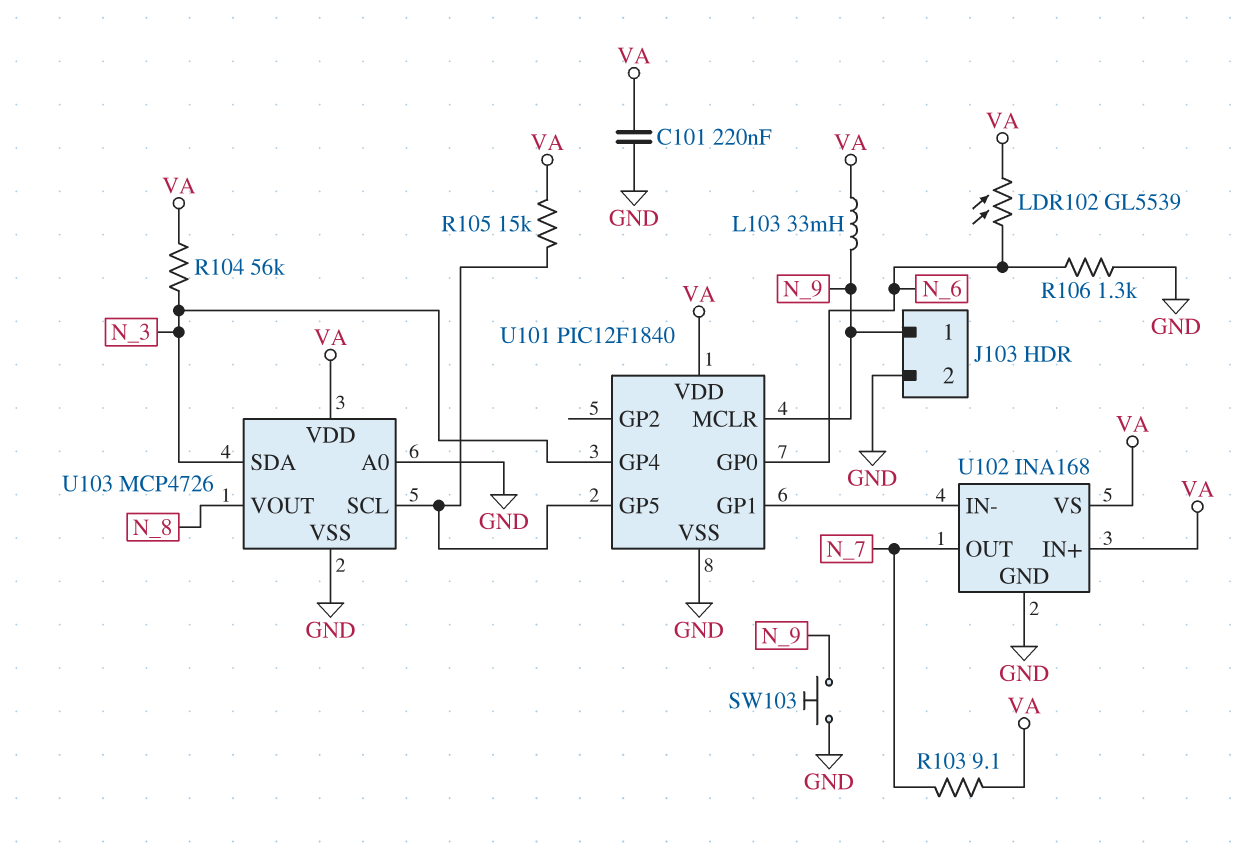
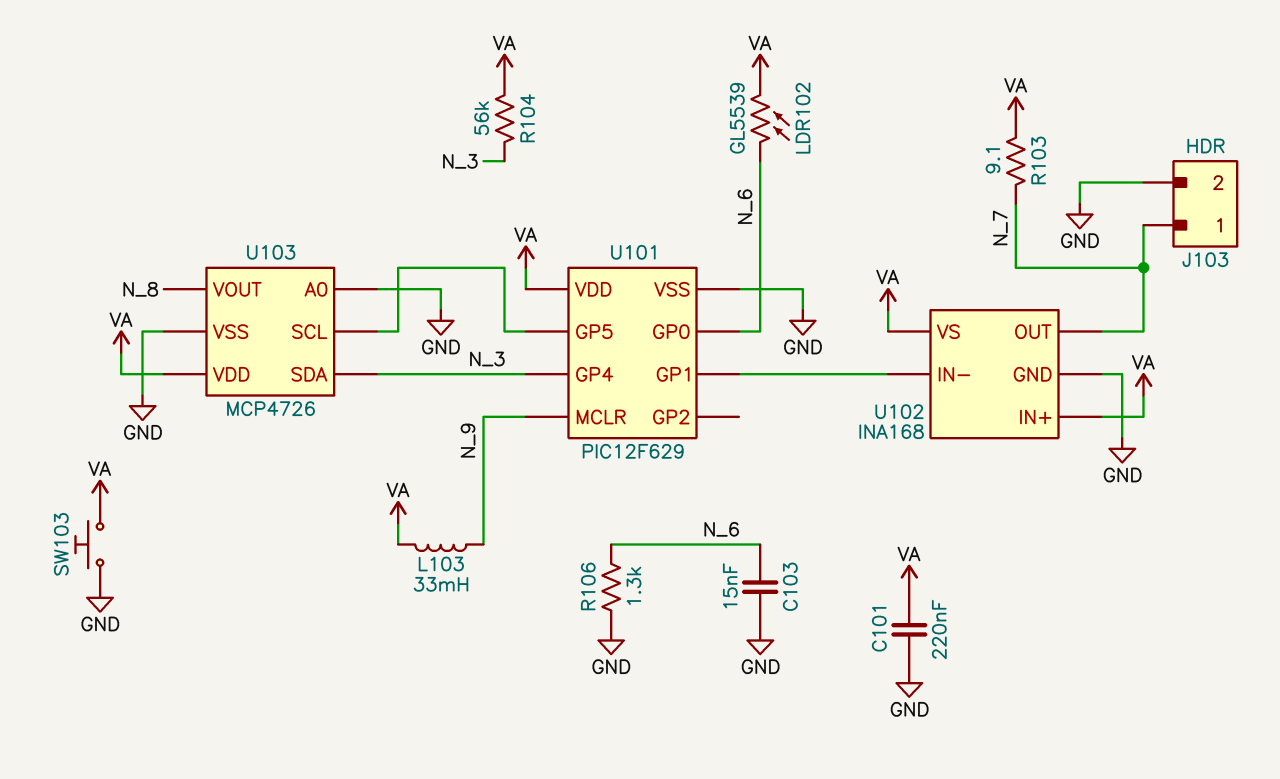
C103: none -> 15nF (GND, N_6)
J103 pin 1: N_9 -> N_7
R105: 15k (U101/GP5, VA) -> none
SW103: button (GND, N_9) -> button (GND, VA)
U101: PIC12F1840 -> PIC12F629

